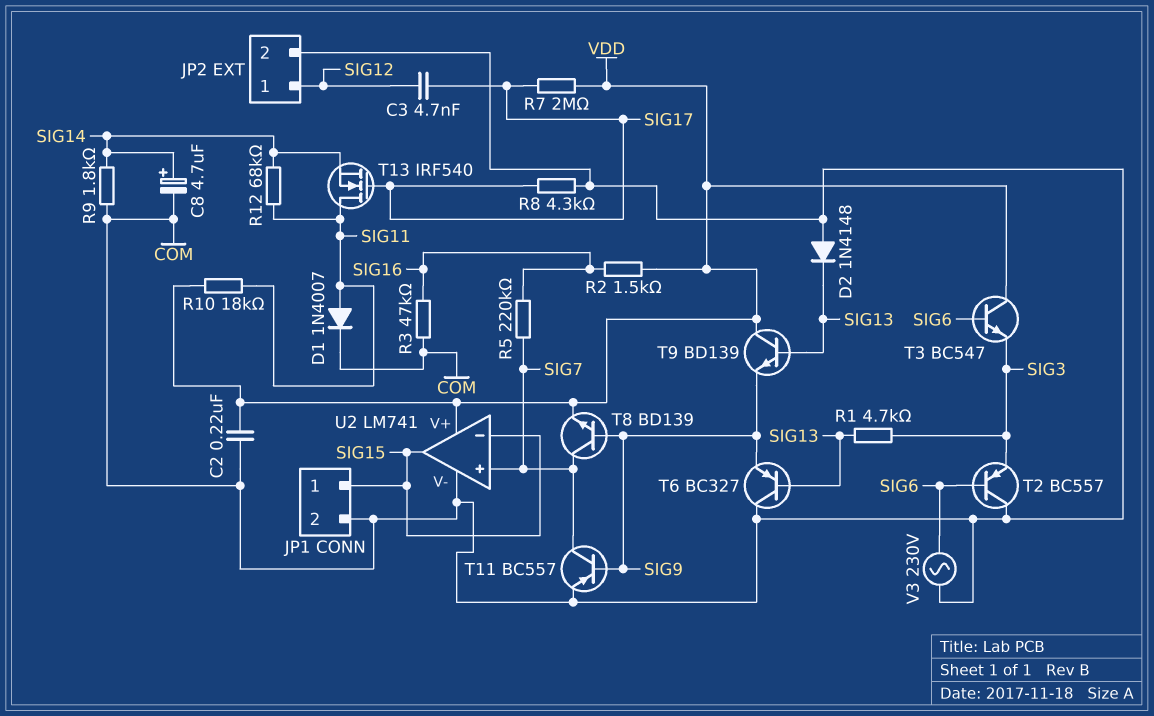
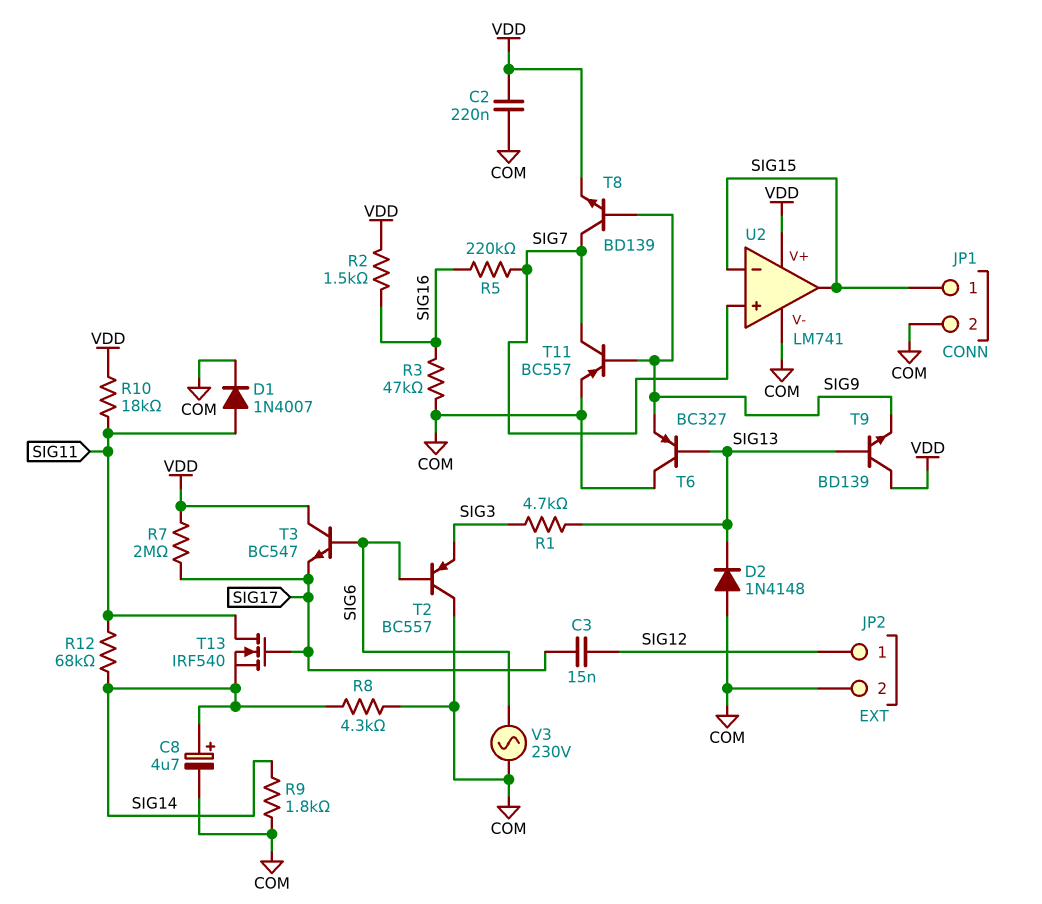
C3: 4.7nF (SIG12, SIG17) -> 15nF (SIG12, SIG17)
R8: 4.3k (COM, SIG17) -> 4.3k (COM, SIG14)
T3: NPN BC547 (B SIG6, C VDD, E SIG3) -> NPN BC547 (B SIG6, C VDD, E SIG17)

